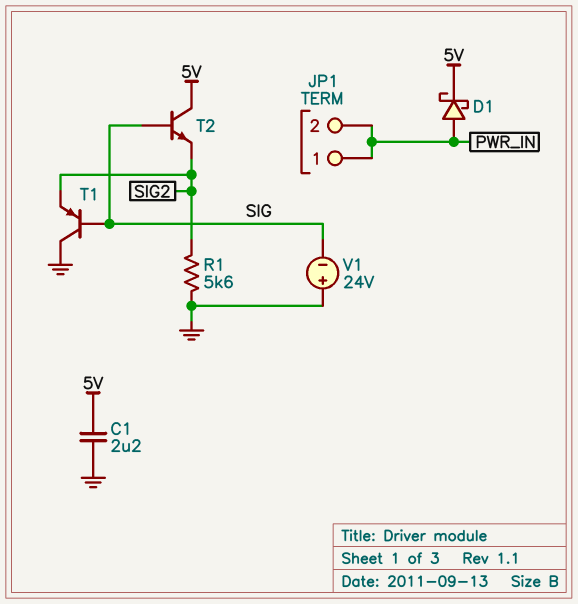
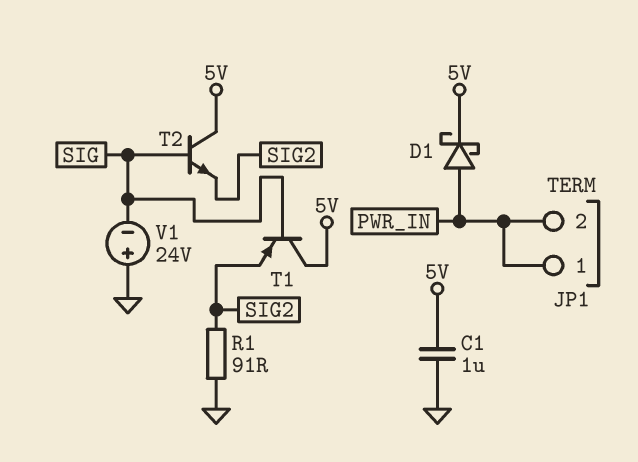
C1: 2.2uF (5V, GND) -> 1uF (5V, GND)
R1: 5.6k (GND, SIG2) -> 91 (GND, SIG2)
T1: PNP (B SIG, C GND, E SIG2) -> PNP (B SIG, C 5V, E SIG2)

